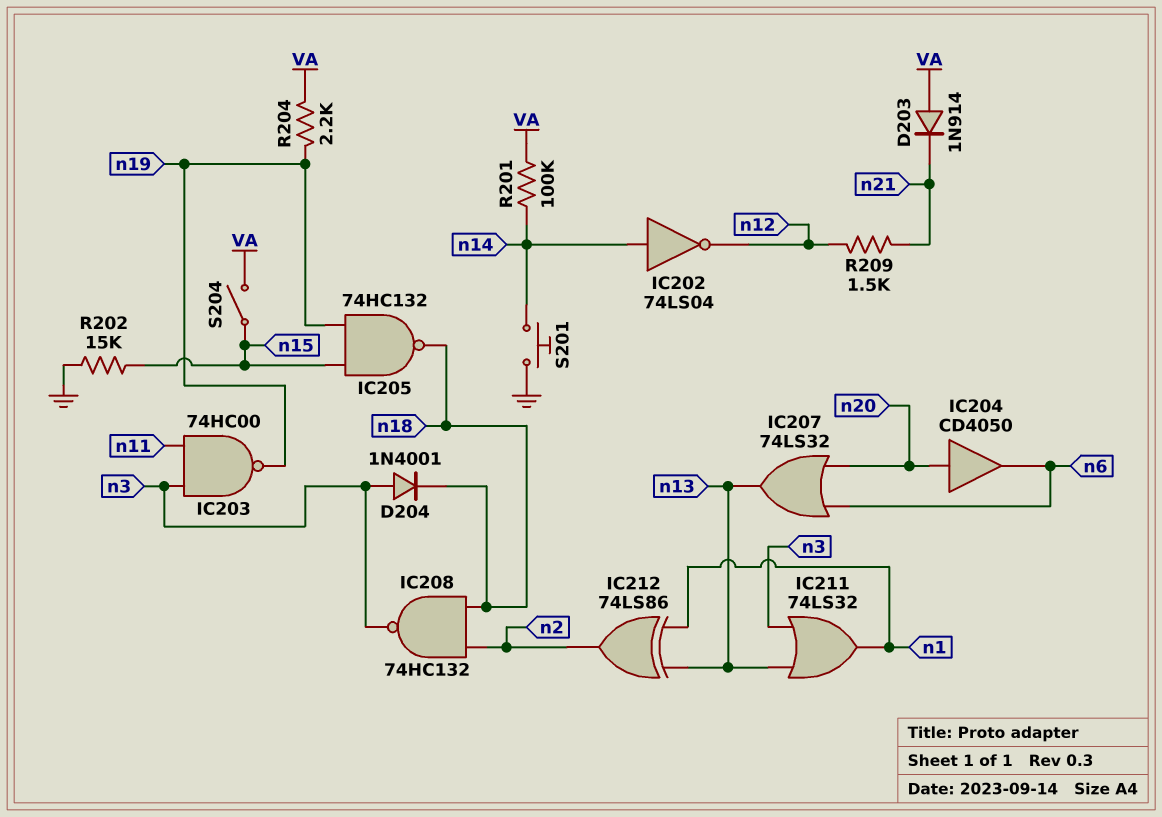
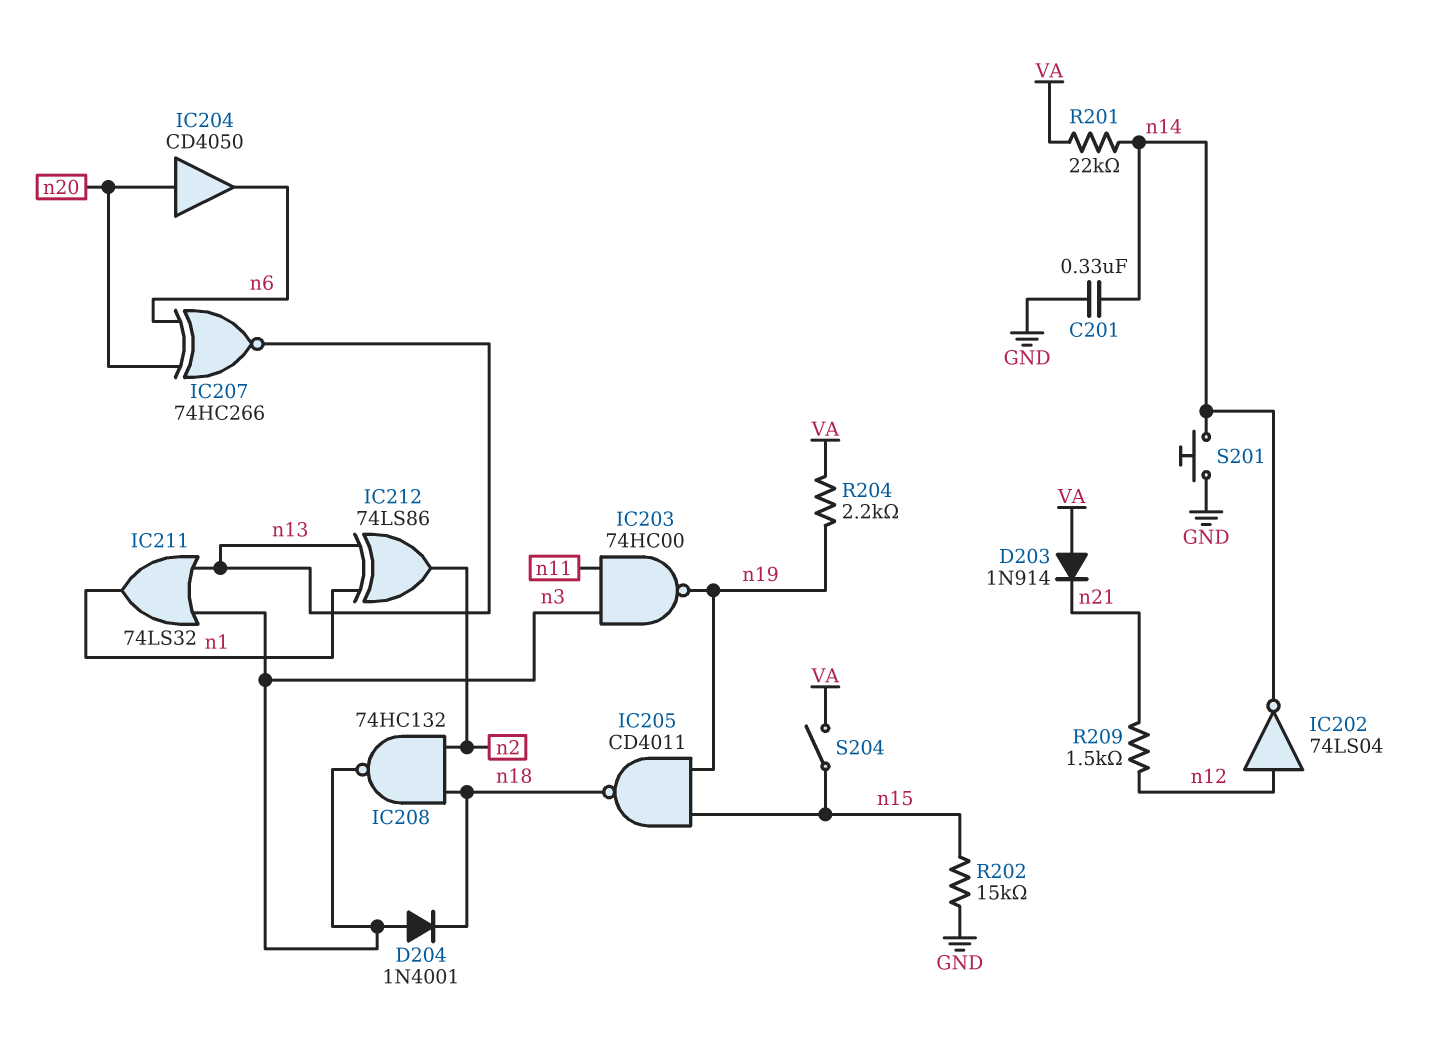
C201: none -> 330nF (GND, n14)
IC202: NOT 74LS04 (in n14, out n12) -> NOT 74LS04 (in n12, out n14)
IC205: NAND 74HC132 (in n15, in n19, out n18) -> NAND CD4011 (in n15, in n19, out n18)
IC207: OR 74LS32 (in n6, in n20, out n13) -> XNOR 74HC266 (in n6, in n20, out n13)
R201: 100k (VA, n14) -> 22k (VA, n14)

